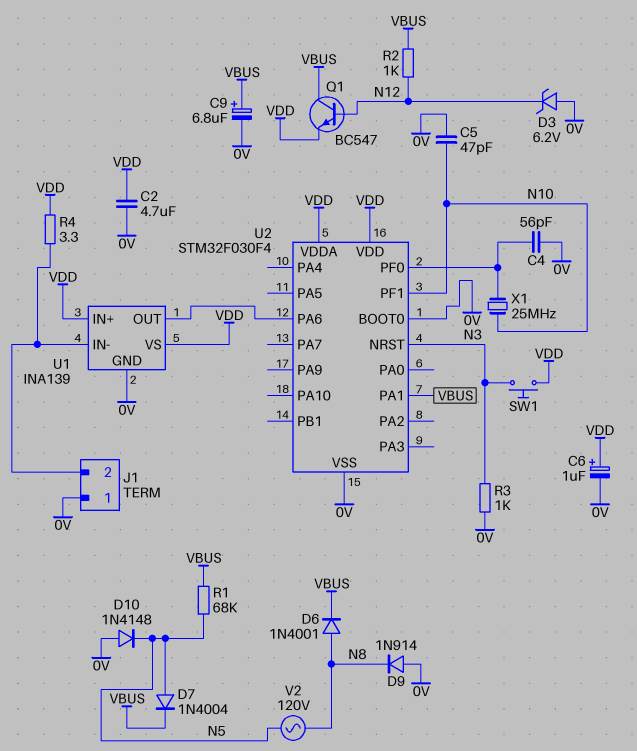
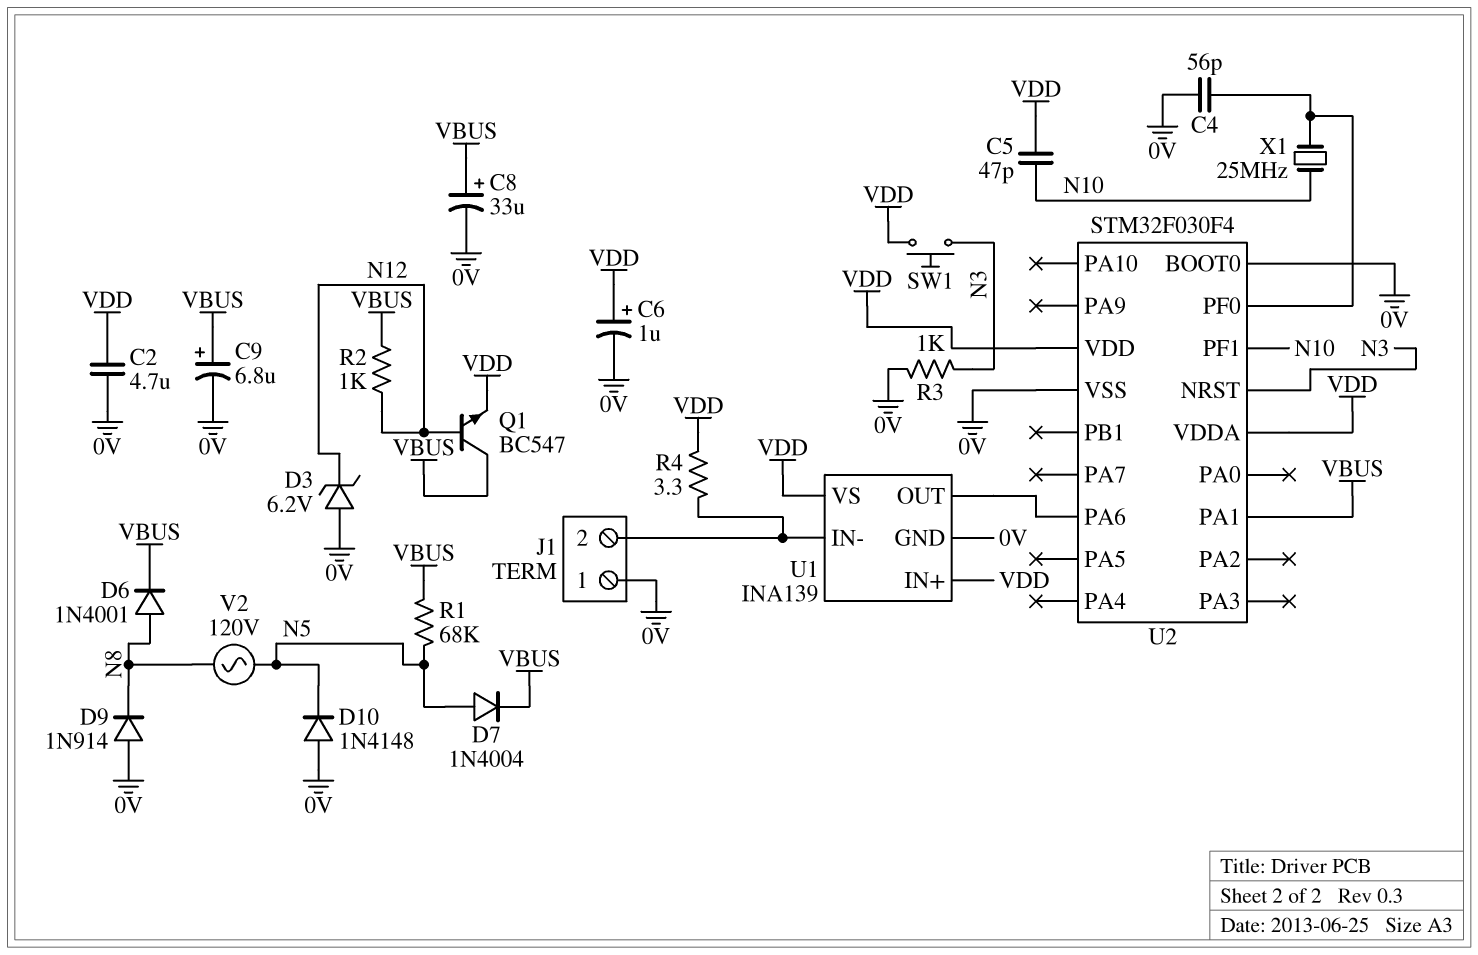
C5: 47pF (0V, N10) -> 47pF (N10, VDD)
C8: none -> 33uF (plus VBUS, minus 0V)

